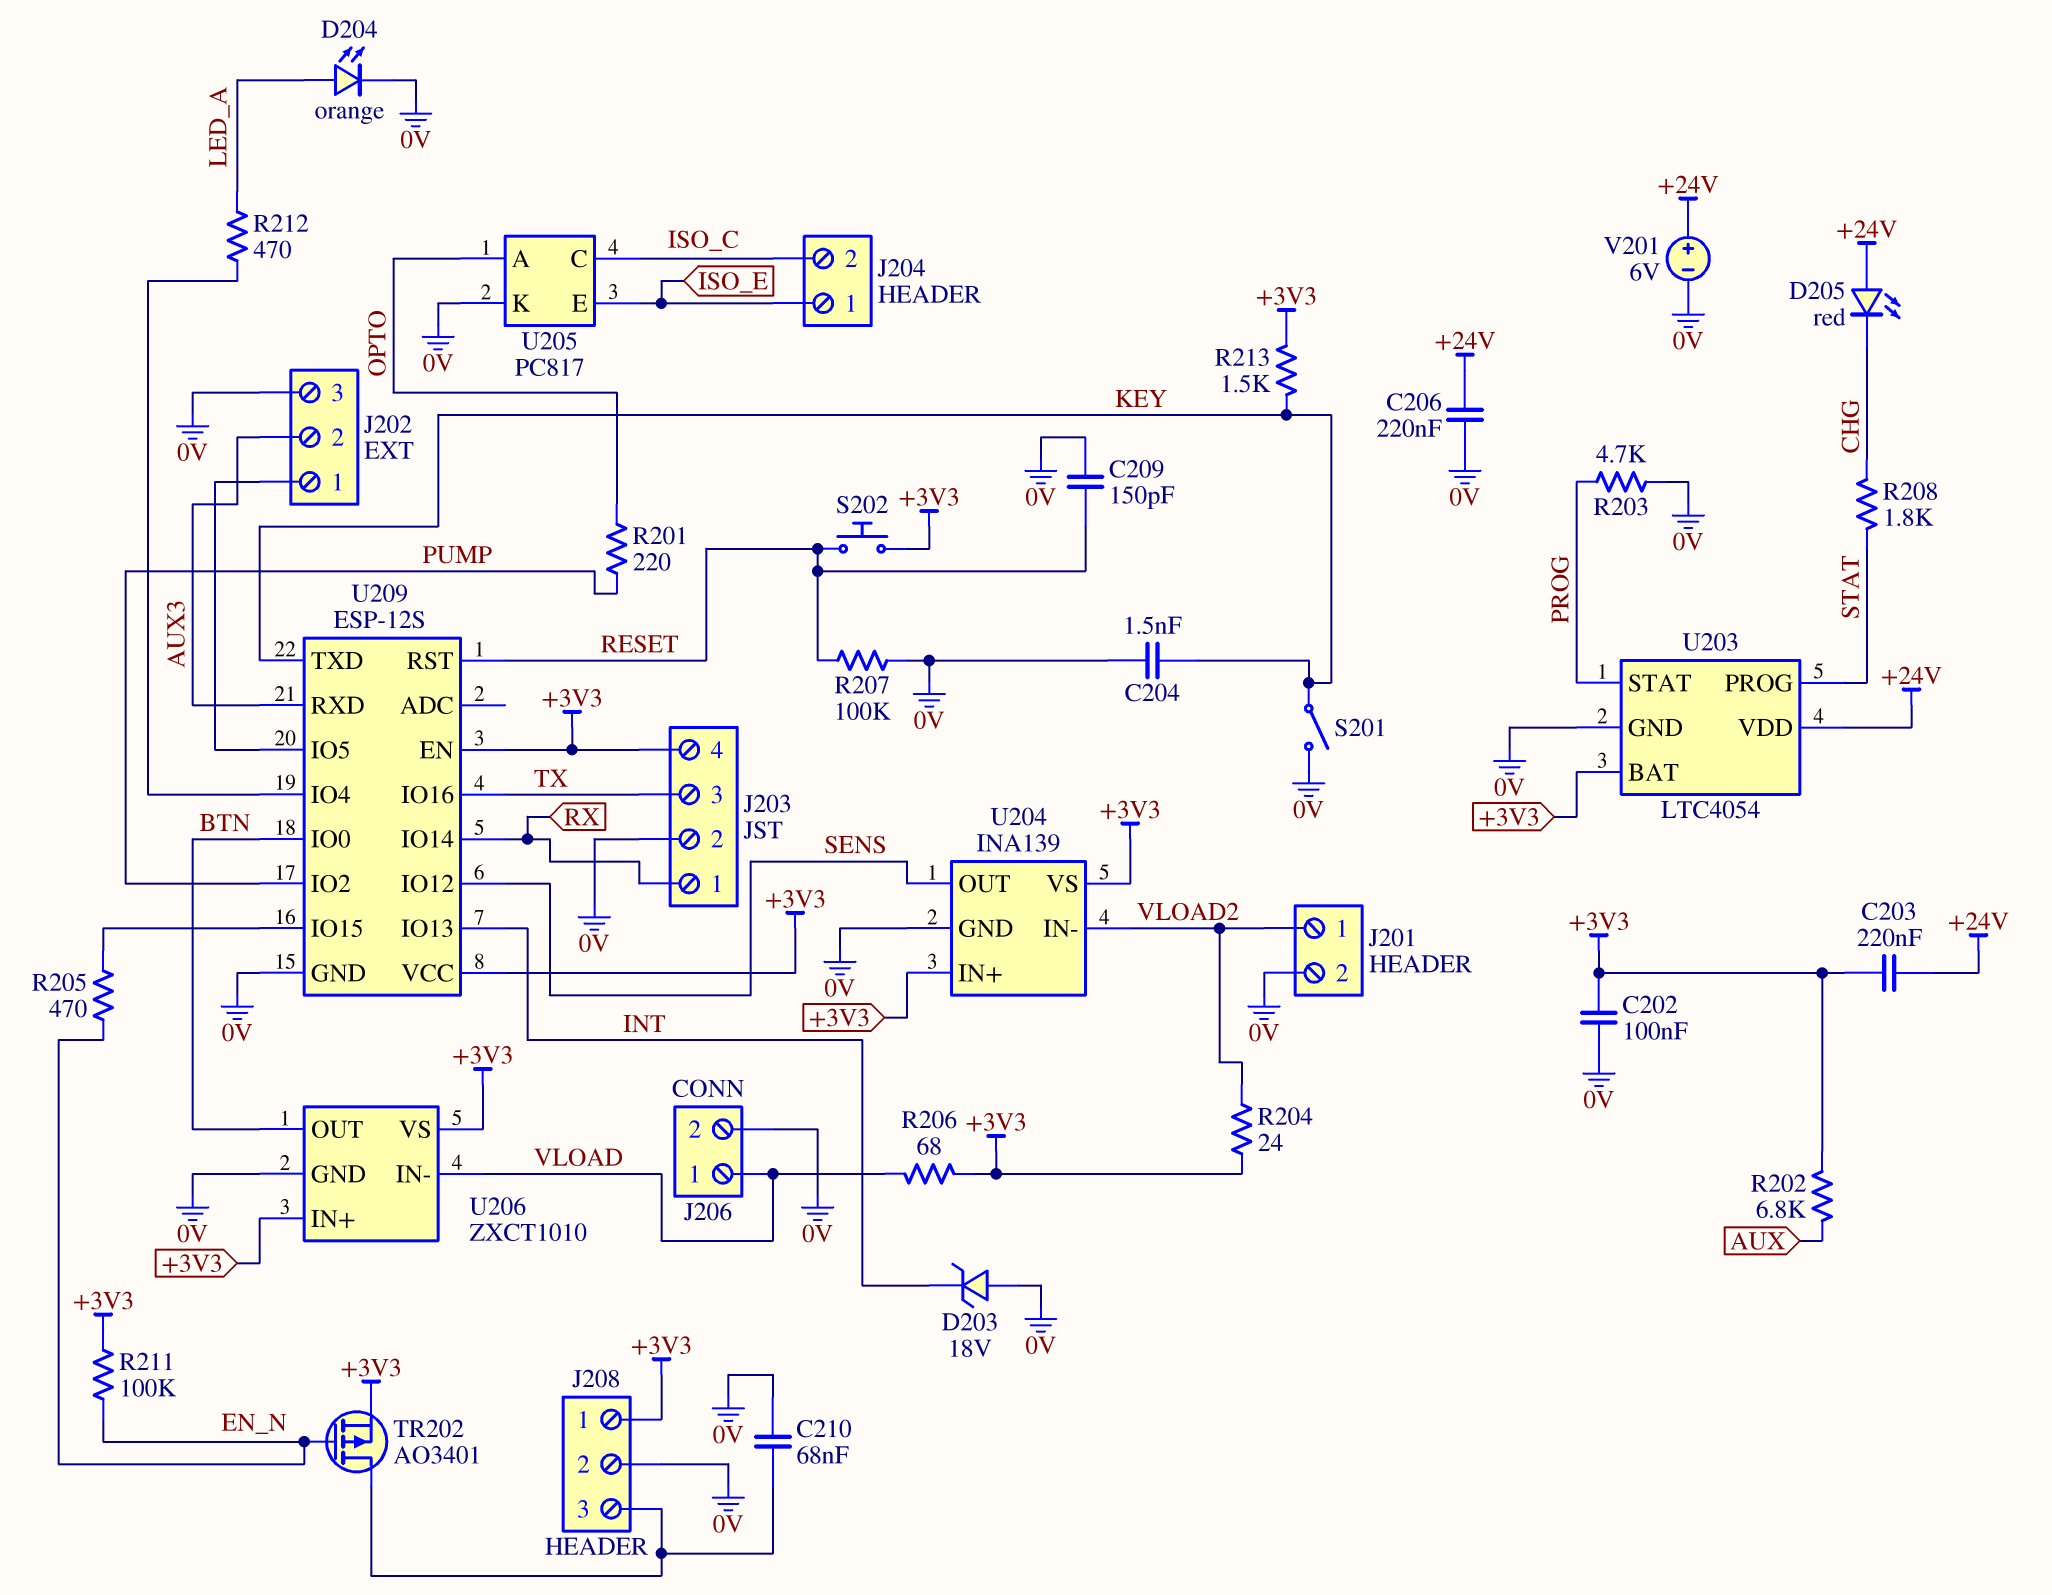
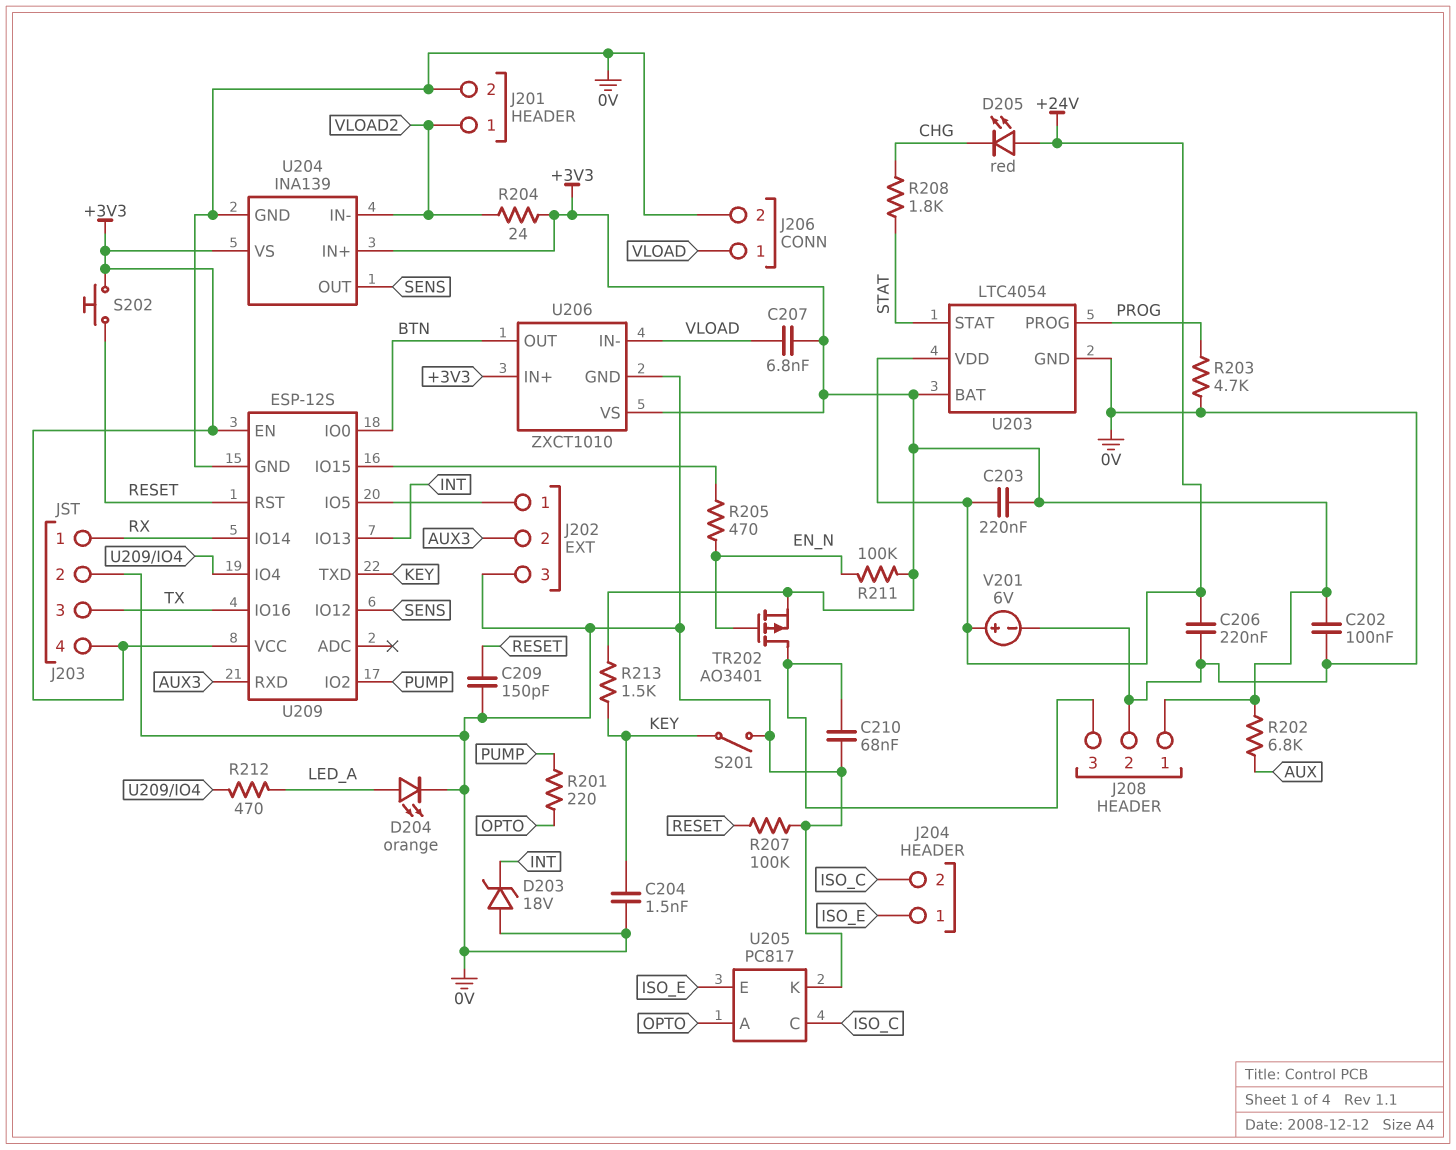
C207: none -> 6.8nF (+3V3, VLOAD)
R206: 68 (+3V3, VLOAD) -> none
U203 pin PROG: STAT -> PROG
U203 pin STAT: PROG -> STAT

